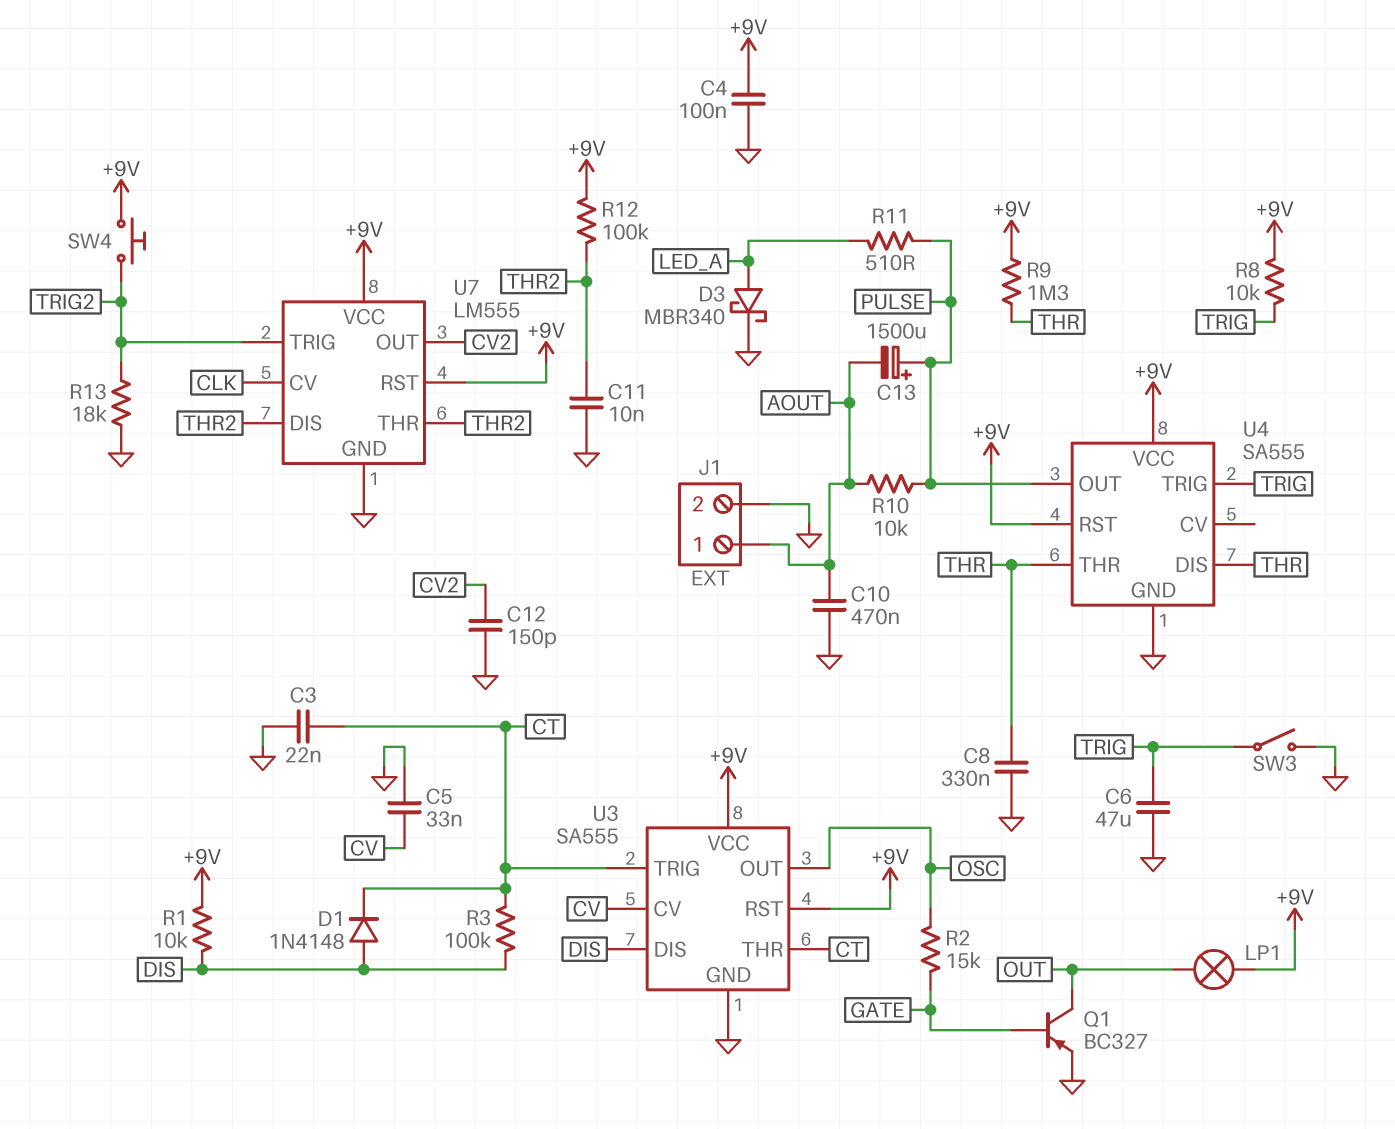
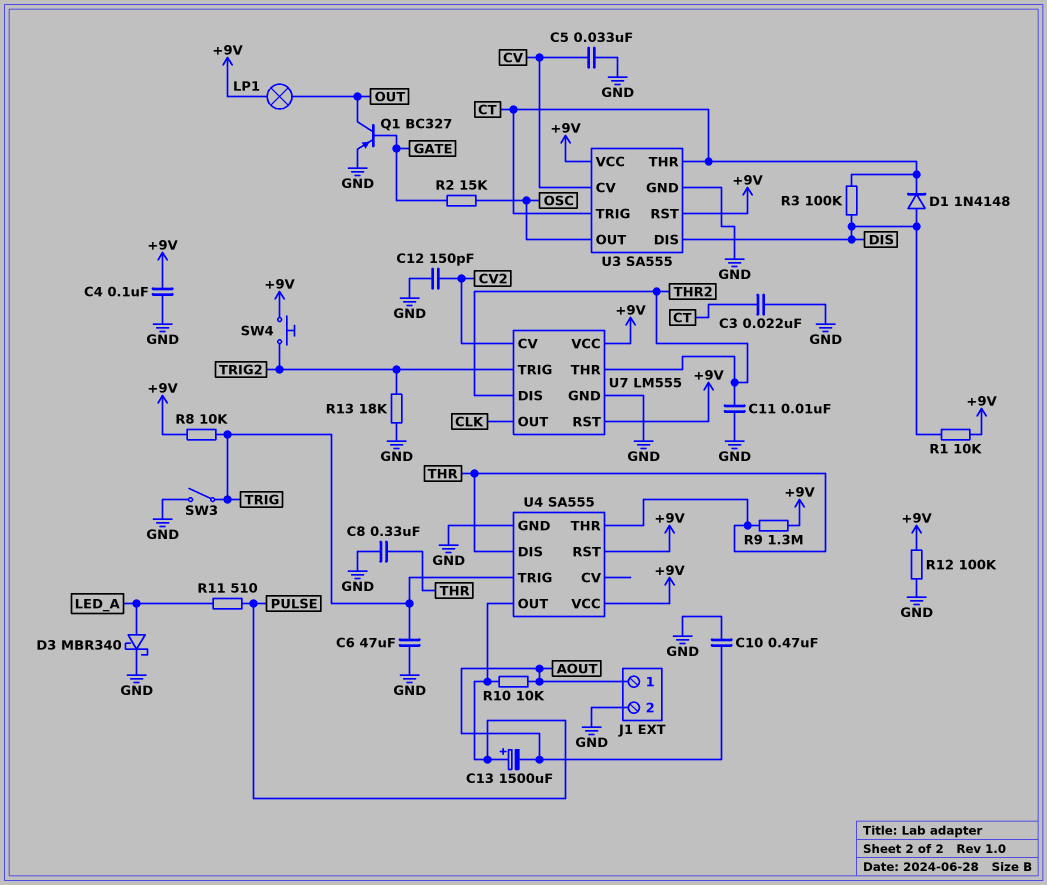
R12: 100k (+9V, THR2) -> 100k (+9V, GND)
U7 pin CV: CLK -> CV2
U7 pin OUT: CV2 -> CLK

